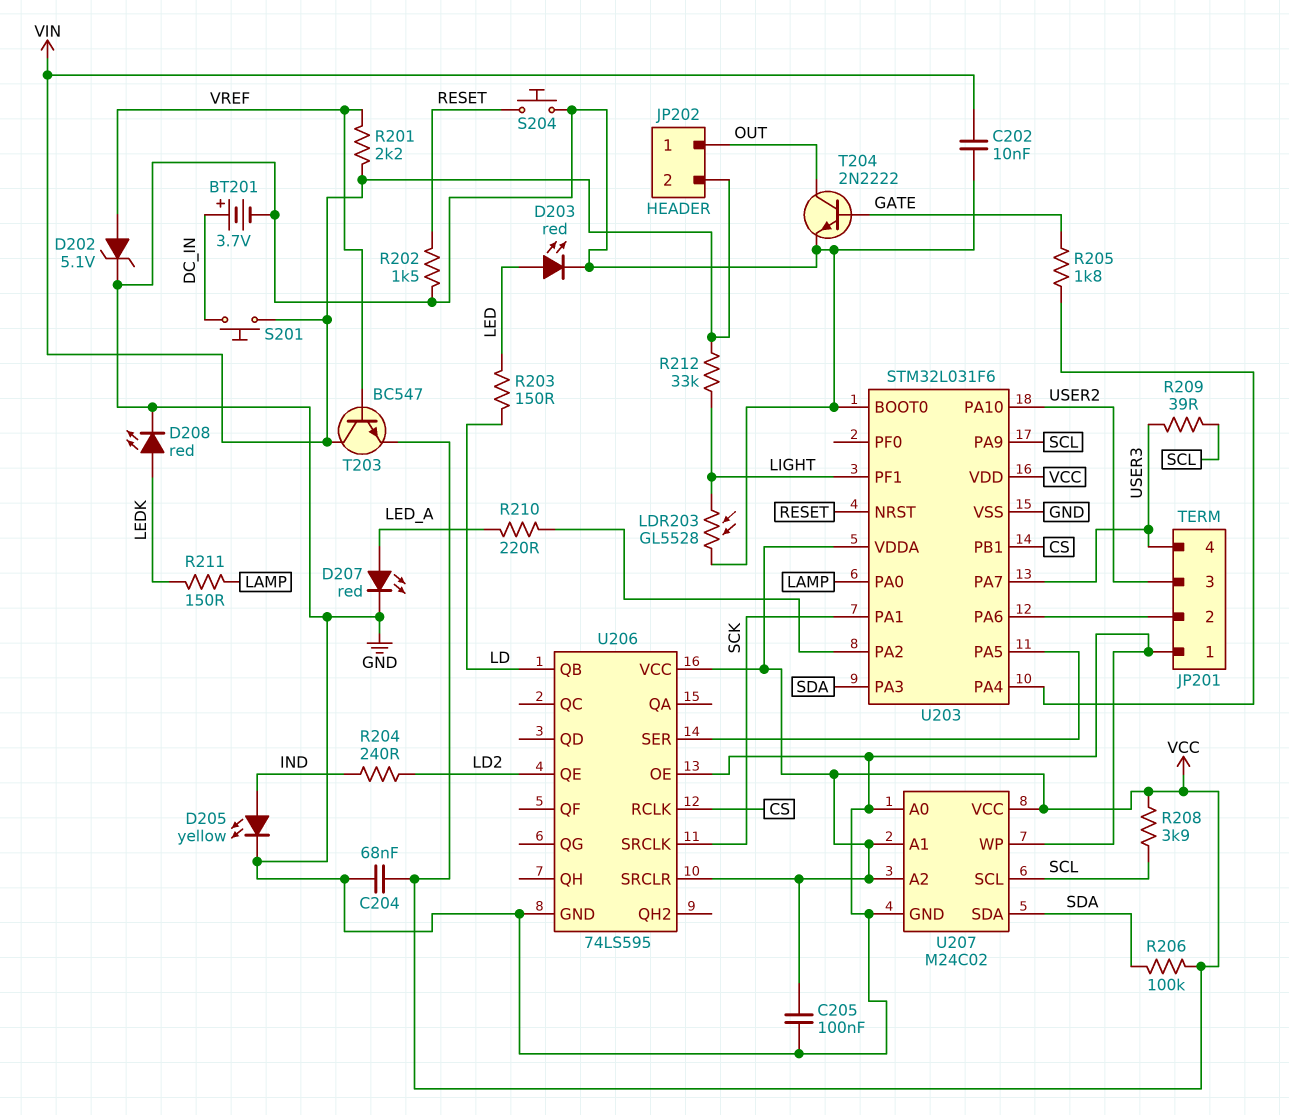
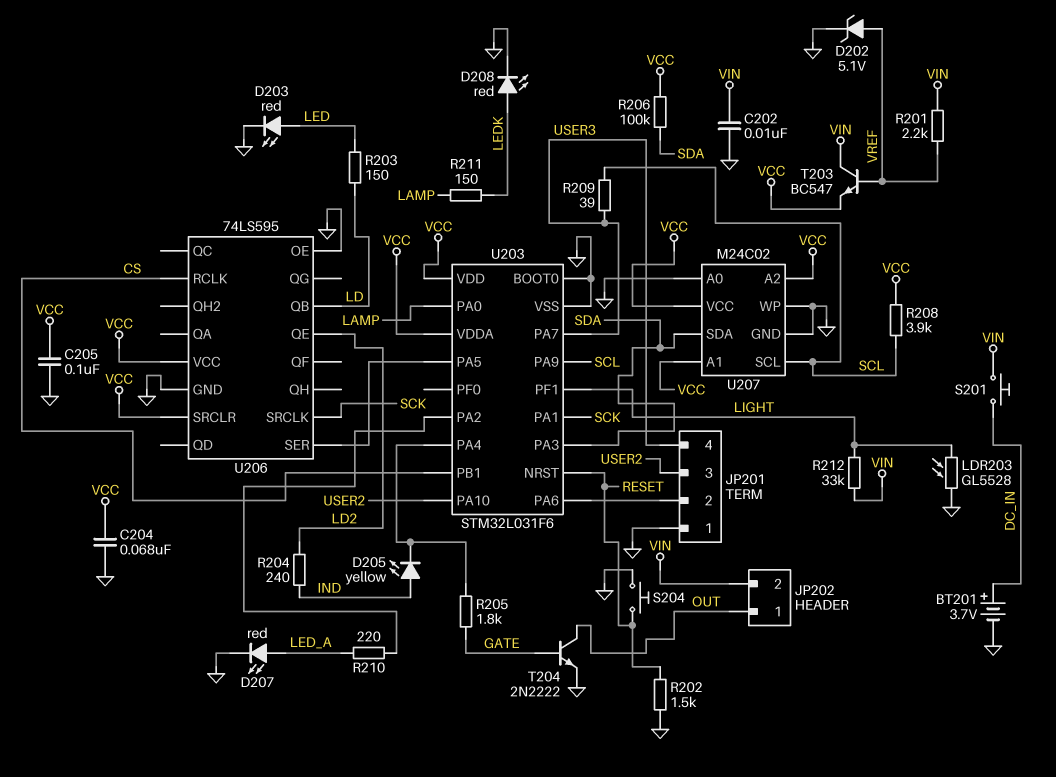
D205: LED yellow (A IND, K GND) -> LED yellow (A IND, K U203/PA4)

